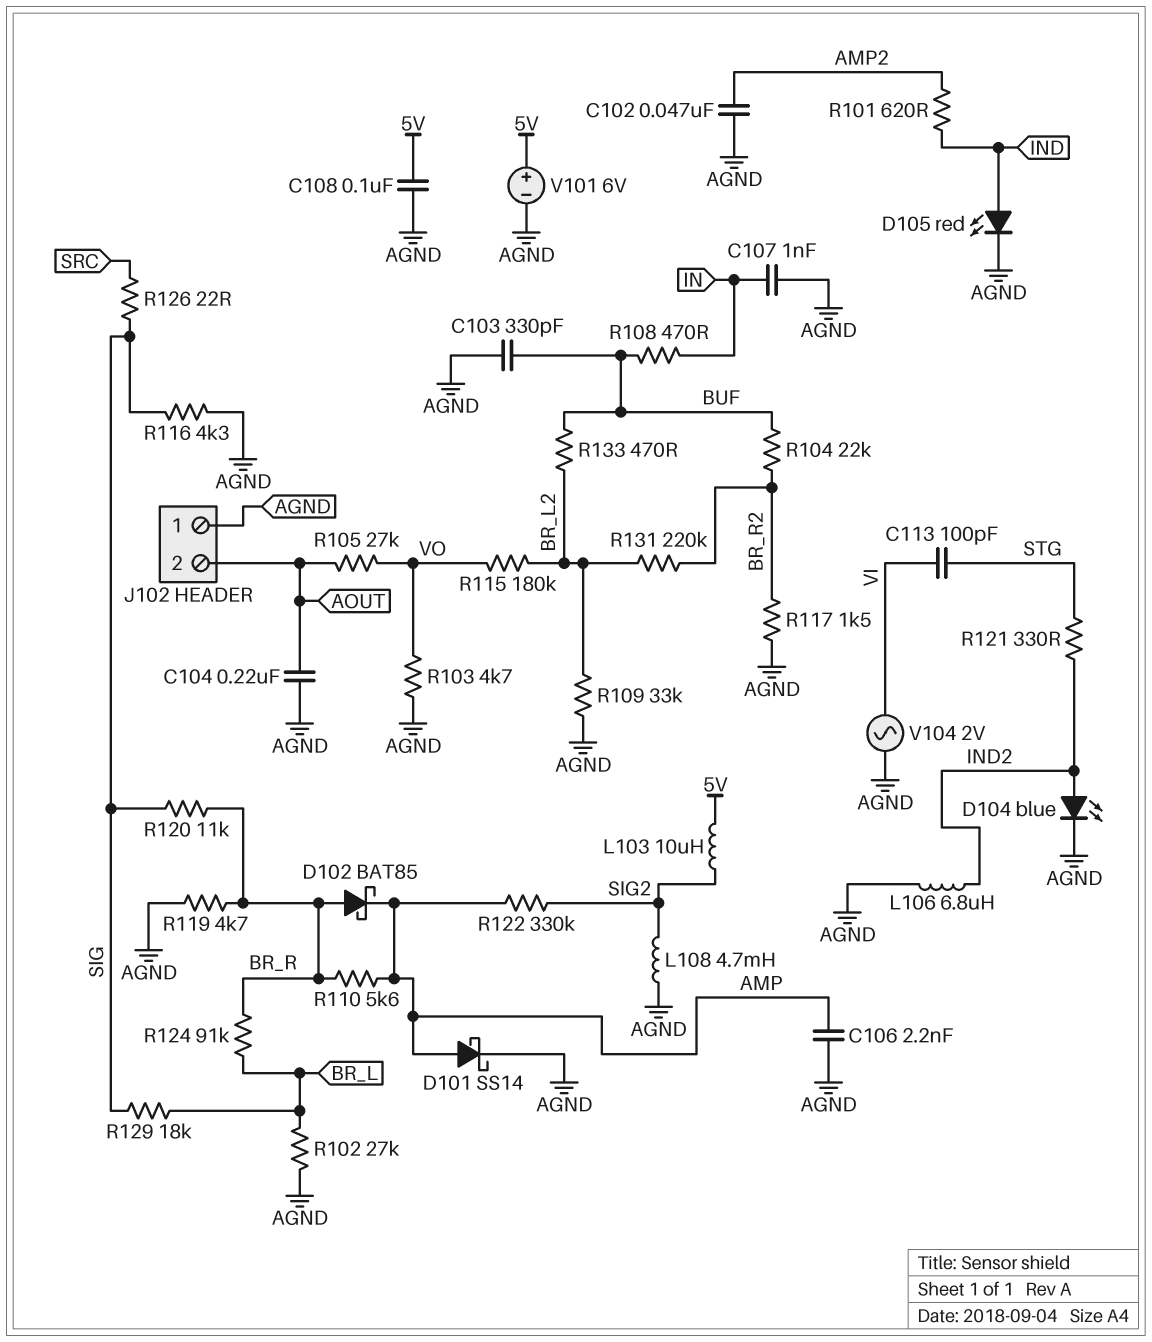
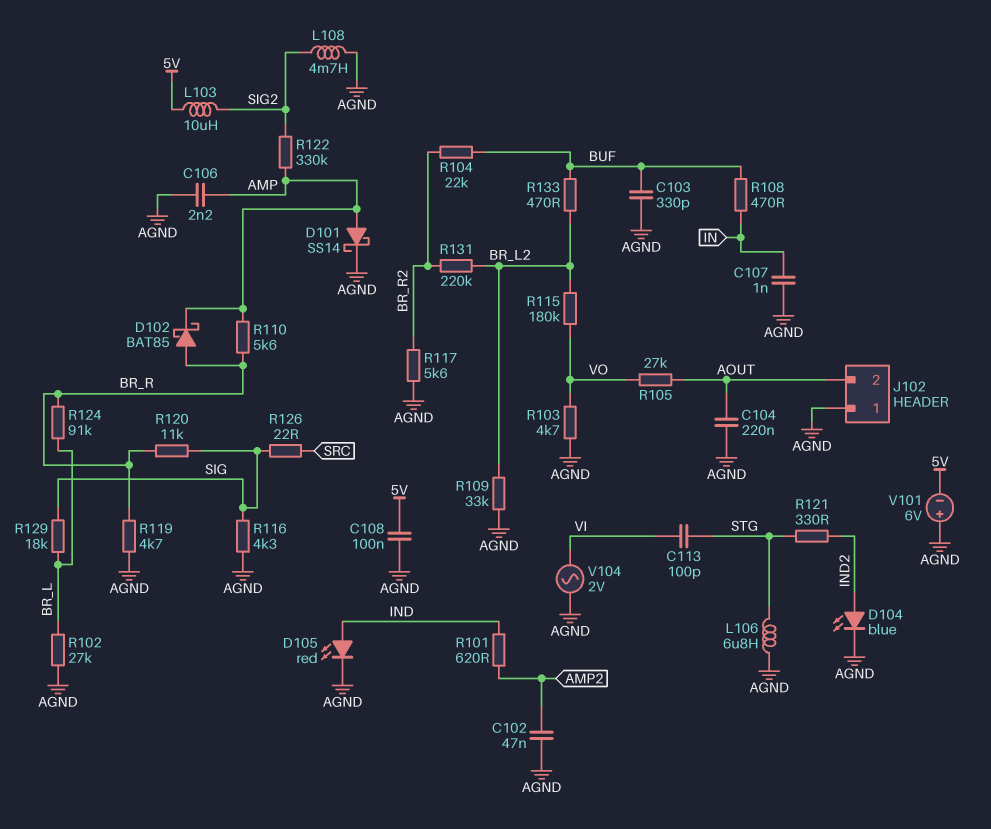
L106: 6.8uH (AGND, IND2) -> 6.8uH (AGND, STG)
R117: 1.5k (AGND, BR_R2) -> 5.6k (AGND, BR_R2)
V101: 6V (plus 5V, minus AGND) -> 6V (plus AGND, minus 5V)

